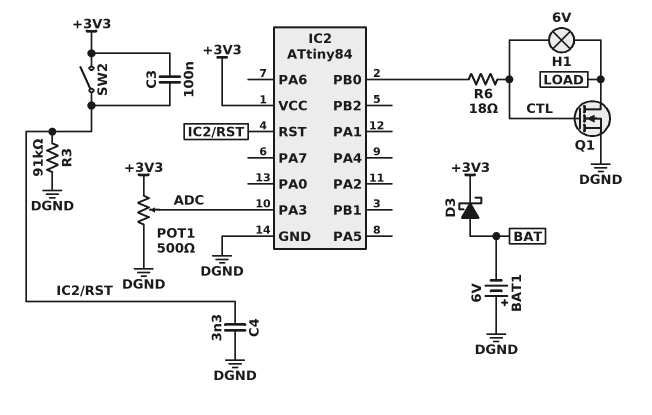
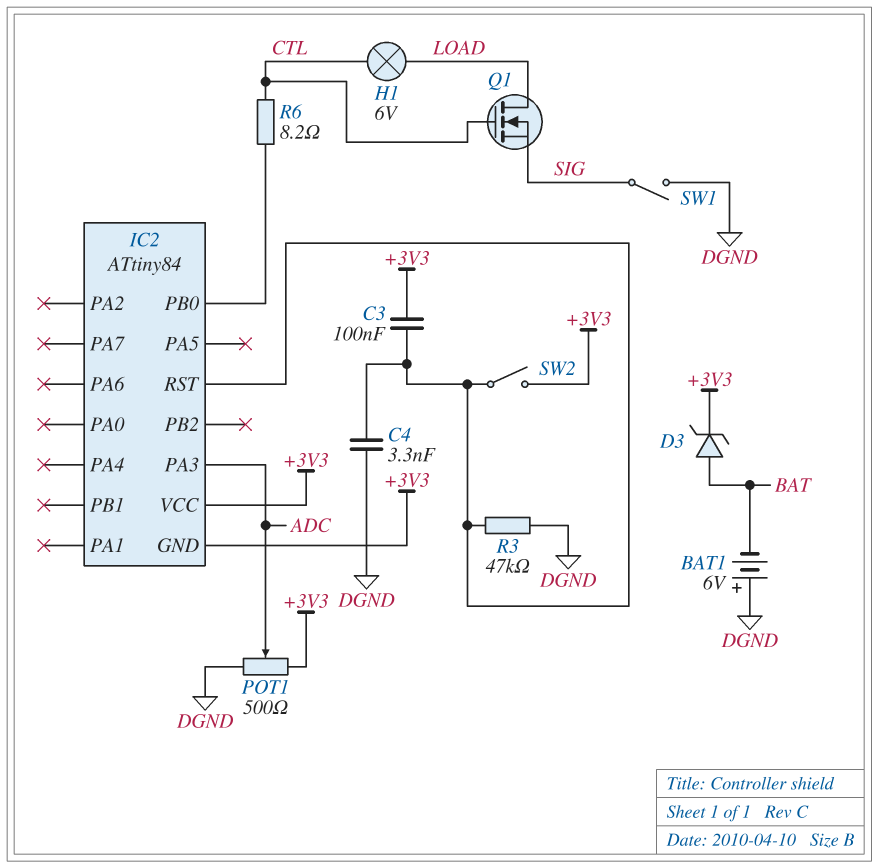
D3: schottky (A BAT, K +3V3) -> zener (A BAT, K +3V3)
IC2 pin GND: DGND -> +3V3
Q1: NMOS (G CTL, D LOAD, S DGND) -> NMOS (G CTL, D LOAD, S SIG)
R3: 91k (DGND, IC2/RST) -> 47k (DGND, IC2/RST)
R6: 18 (CTL, IC2/PB0) -> 8.2 (CTL, IC2/PB0)
SW1: none -> switch (DGND, SIG)

